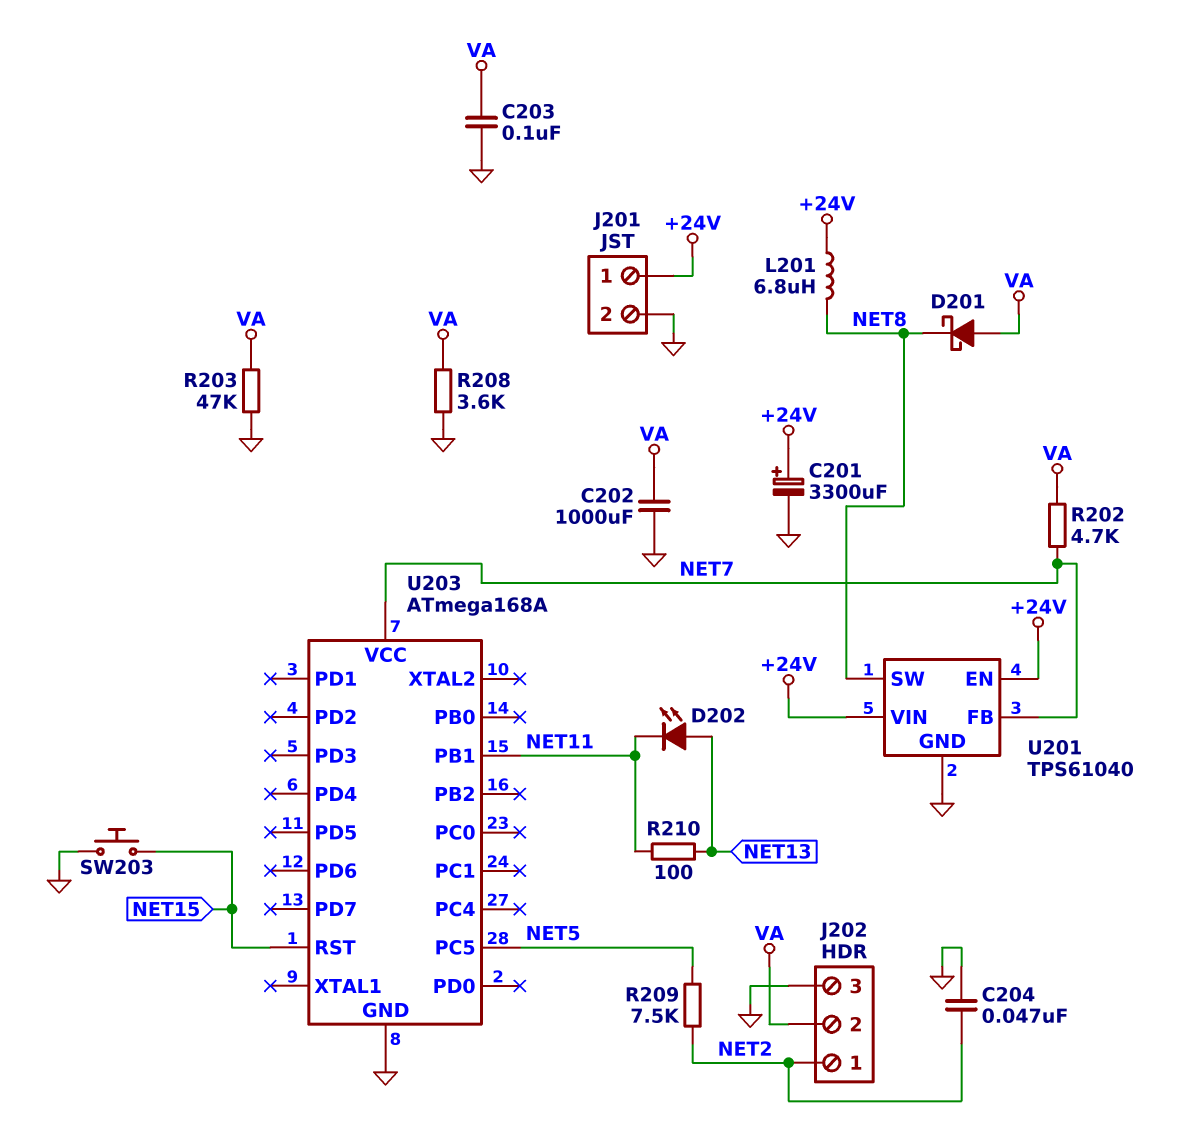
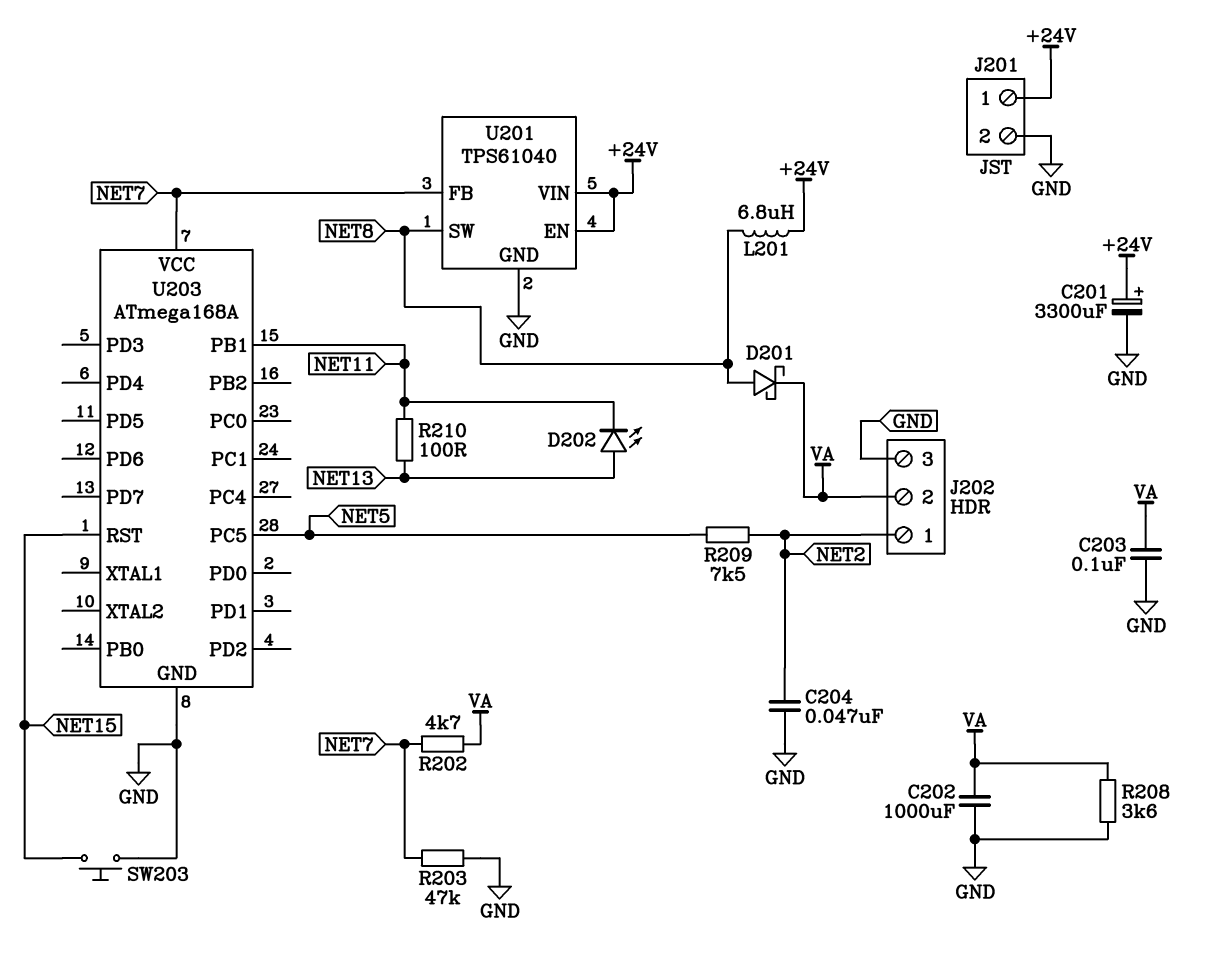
D201: schottky (A VA, K NET8) -> schottky (A NET8, K VA)
R203: 47k (GND, VA) -> 47k (GND, NET7)

